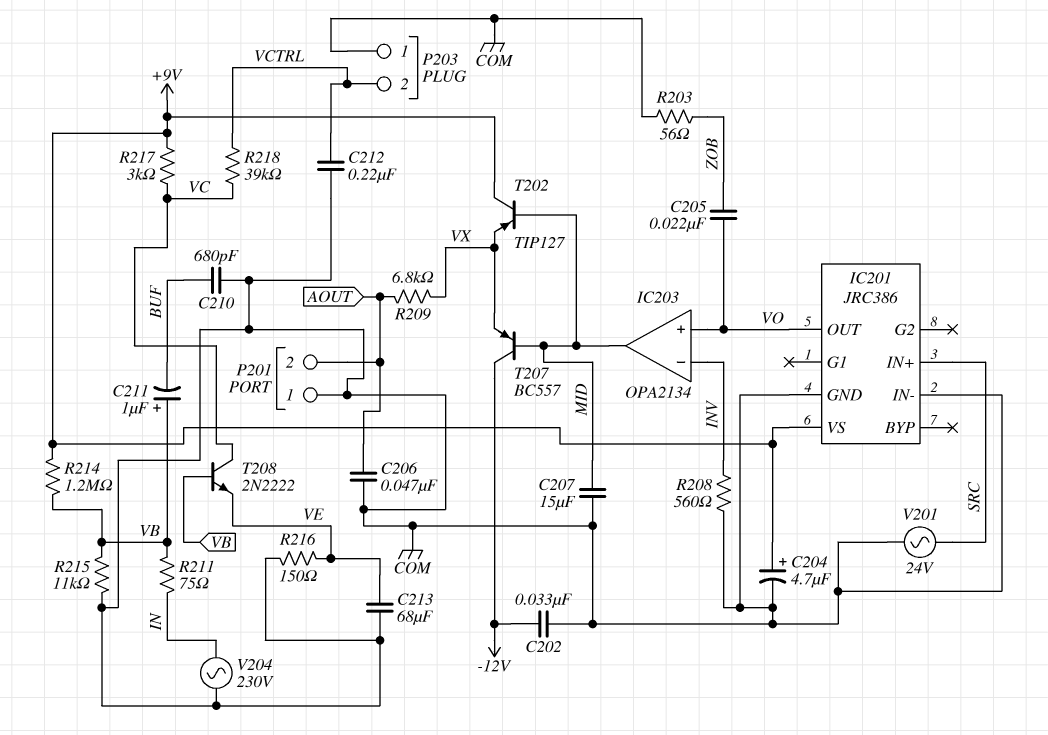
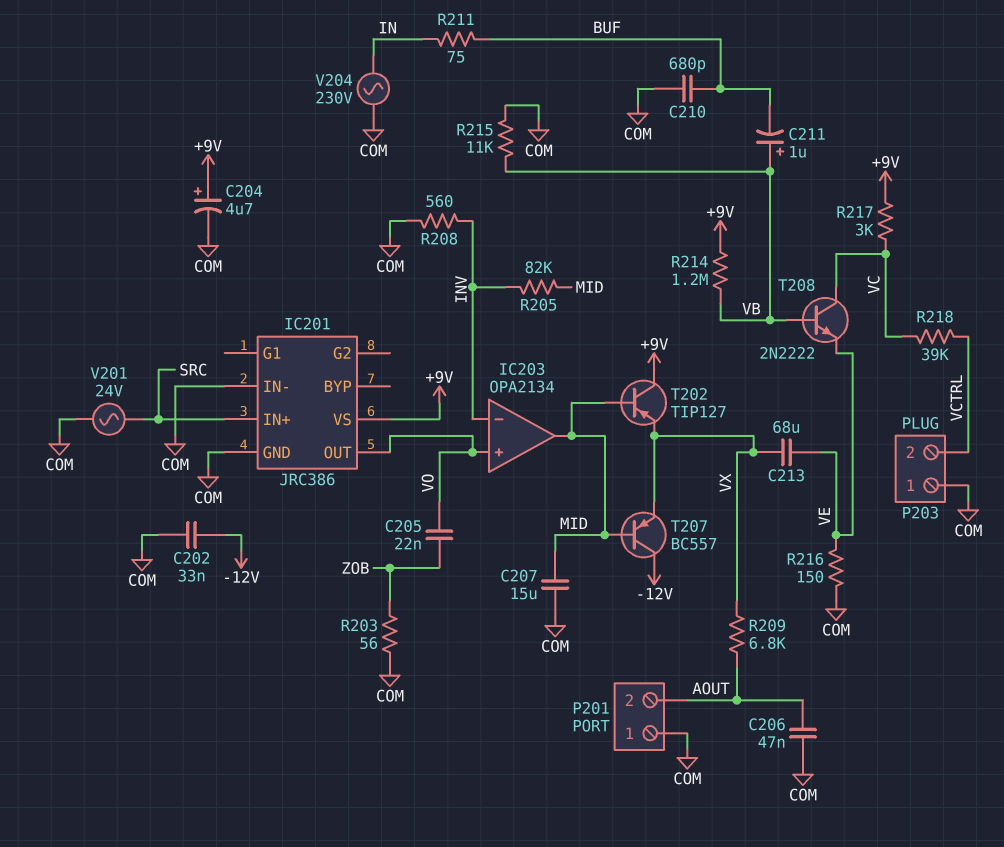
C212: 220nF (COM, VCTRL) -> none
C213: 68uF (COM, VE) -> 68uF (VE, VX)
R205: none -> 82k (INV, MID)
R211: 75 (IN, VB) -> 75 (BUF, IN)

